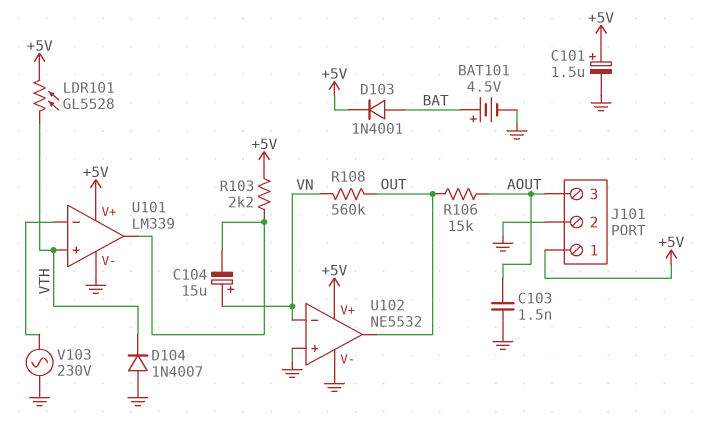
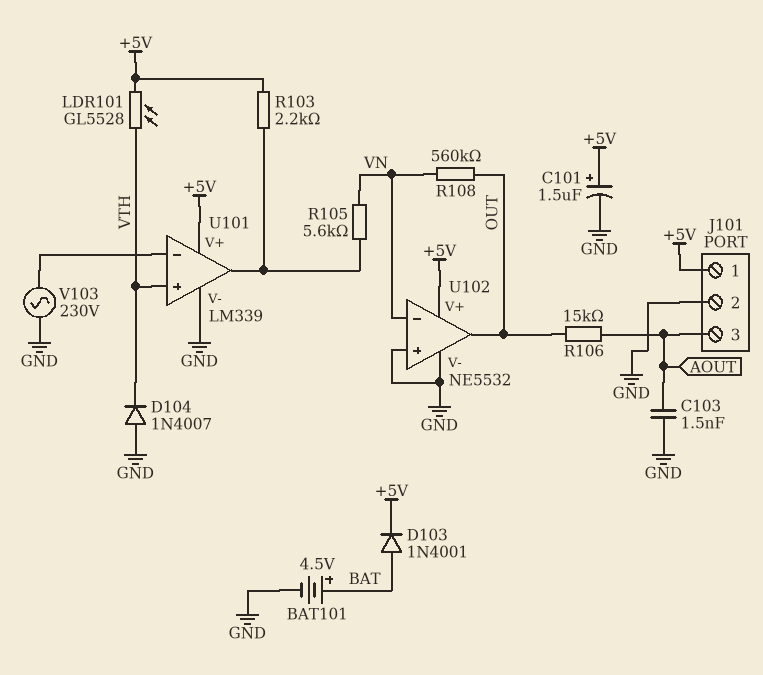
C104: 15uF (plus VN, minus U101/out) -> none
R105: none -> 5.6k (U101/out, VN)

